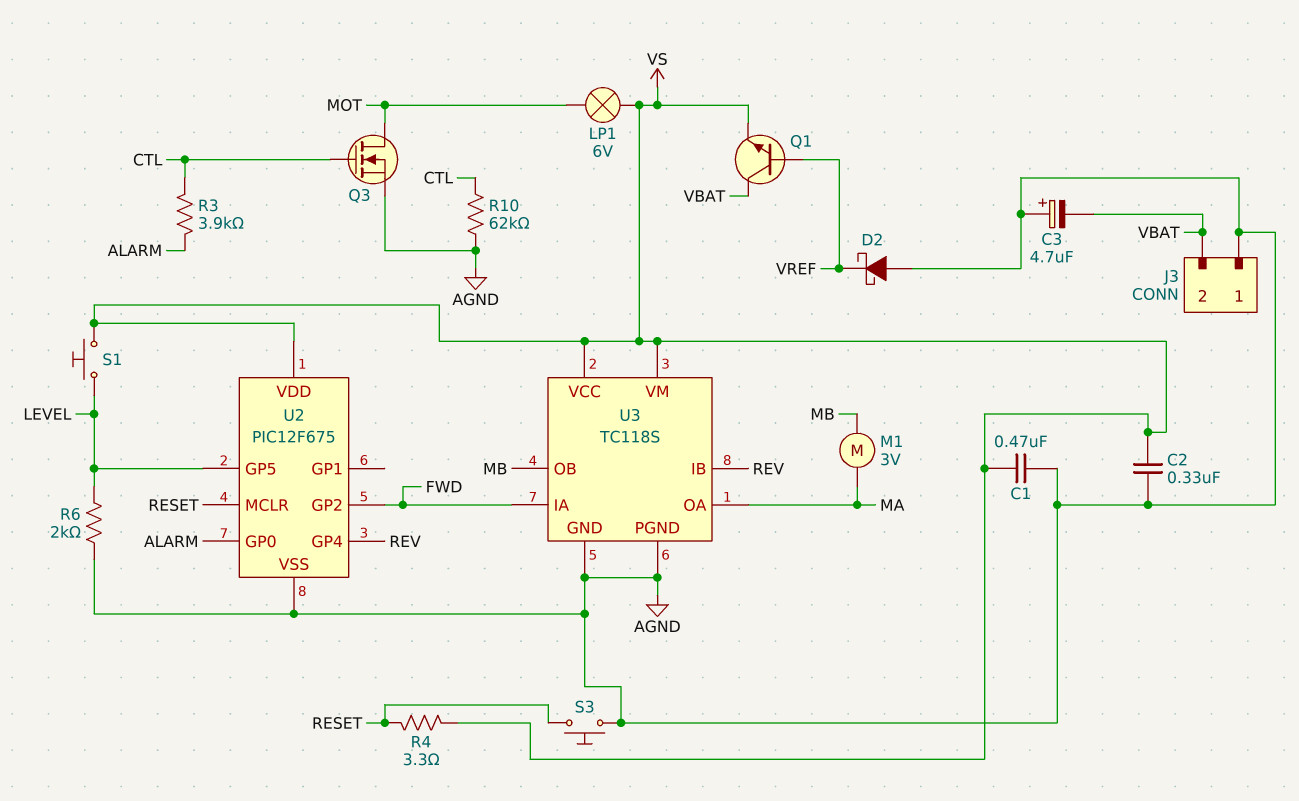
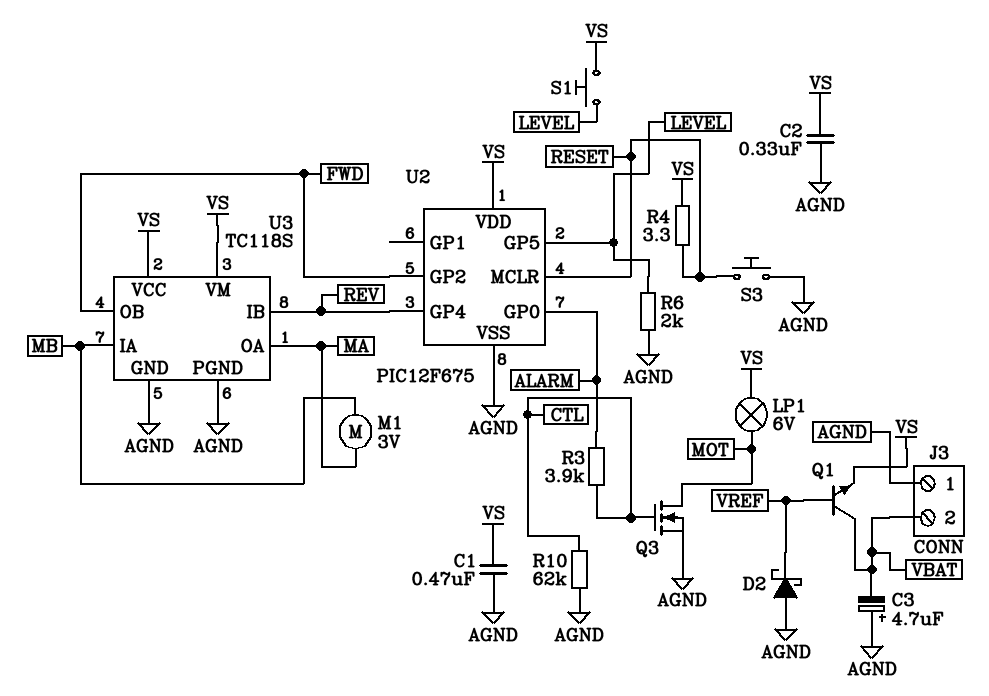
U3 pin IA: FWD -> MB
U3 pin OB: MB -> FWD

